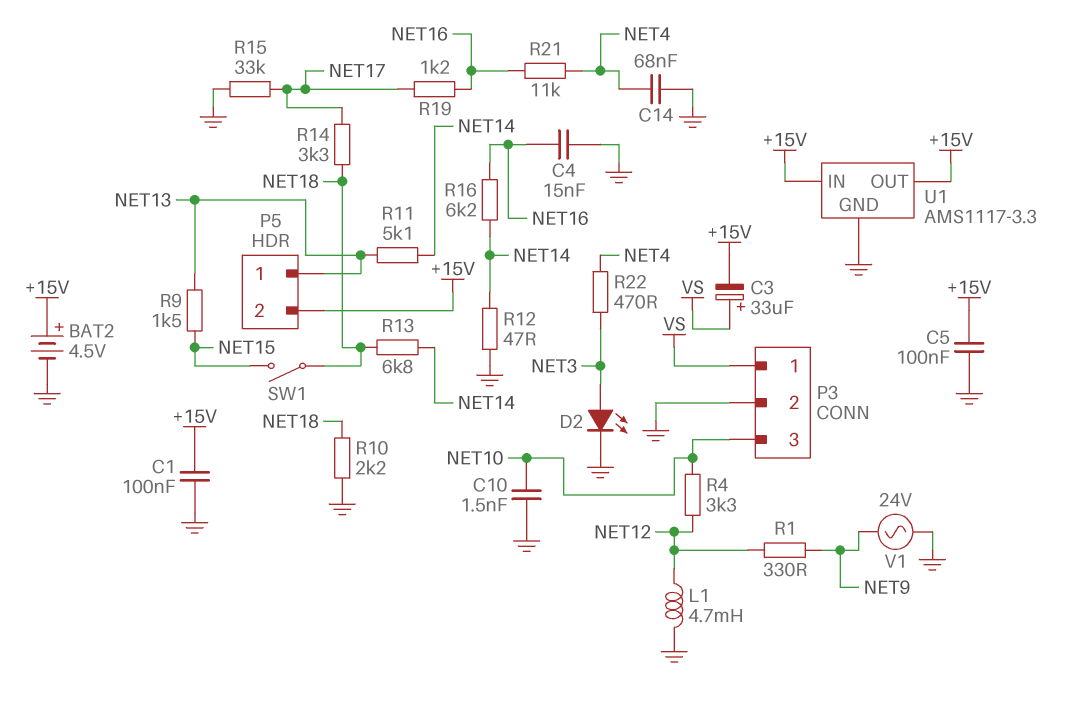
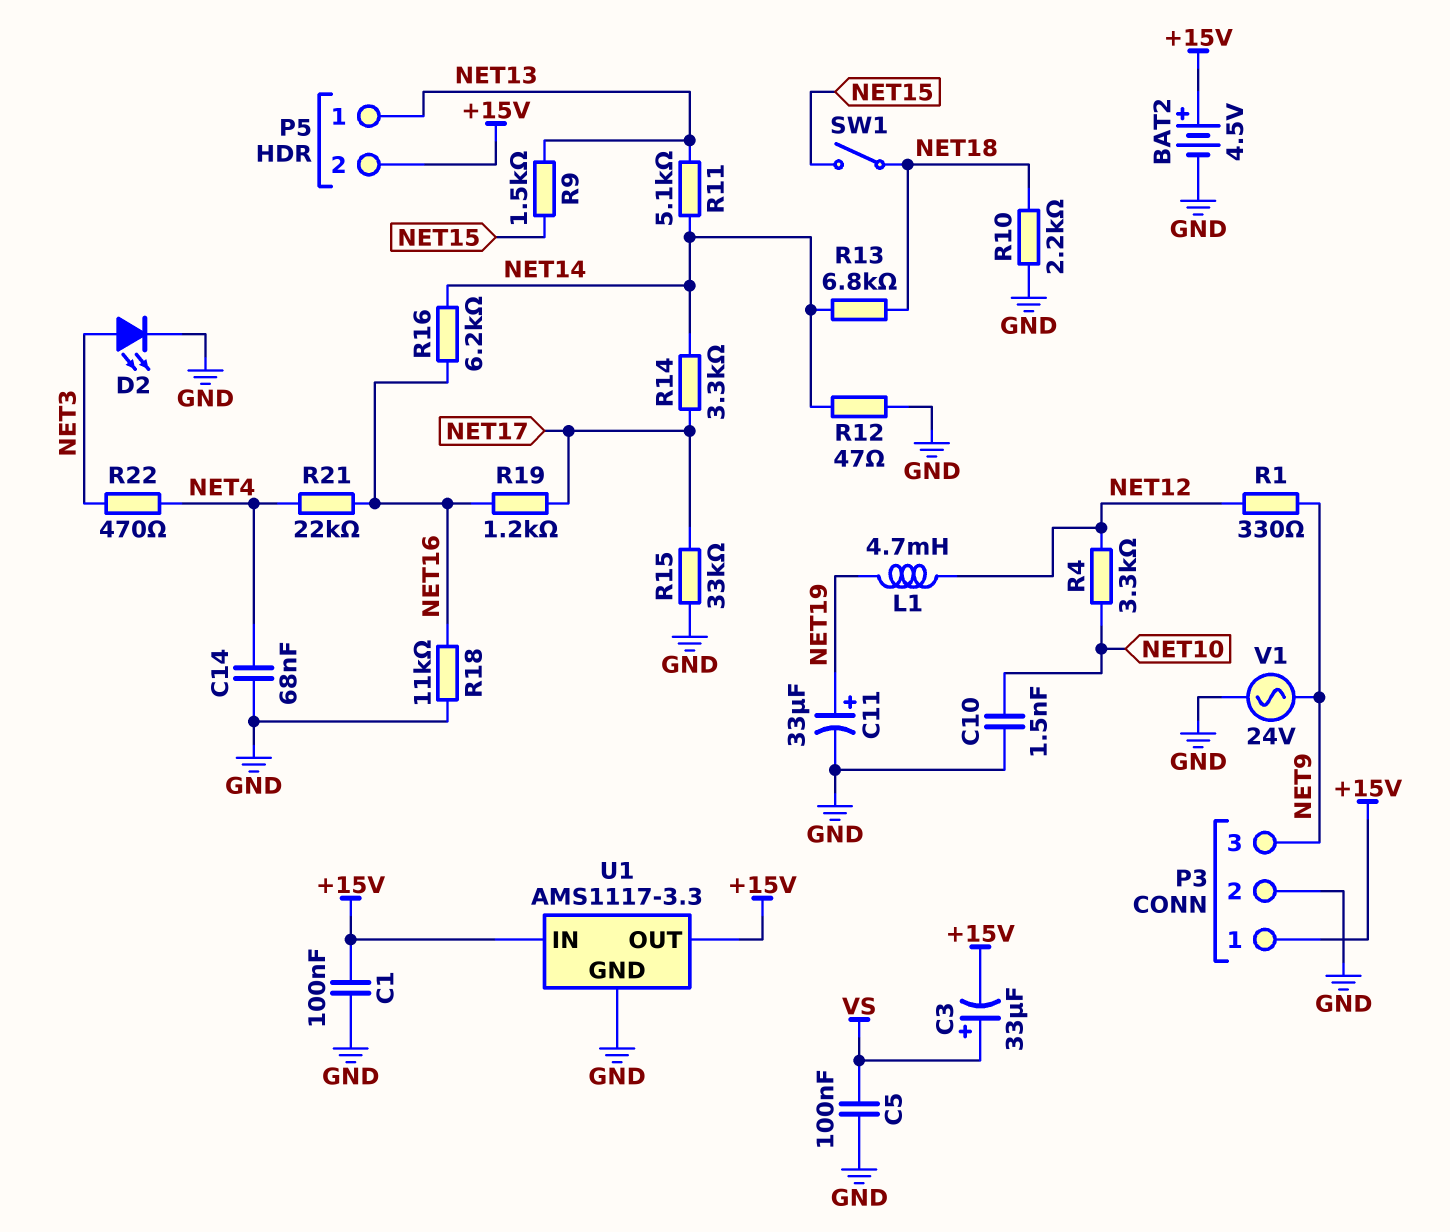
C4: 15nF (GND, NET16) -> none
C5: 100nF (+15V, GND) -> 100nF (GND, VS)
C11: none -> 33uF (plus NET19, minus GND)
L1: 4.7mH (GND, NET12) -> 4.7mH (NET12, NET19)
P3 pin 1: VS -> +15V
P3 pin 3: NET10 -> NET9
R14: 3.3k (NET17, NET18) -> 3.3k (NET14, NET17)
R18: none -> 11k (GND, NET16)
R21: 11k (NET4, NET16) -> 22k (NET4, NET16)

